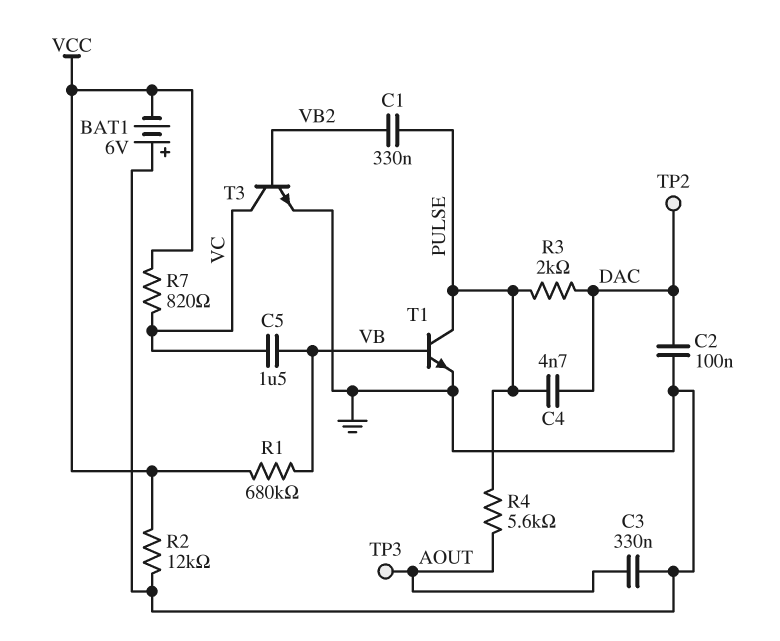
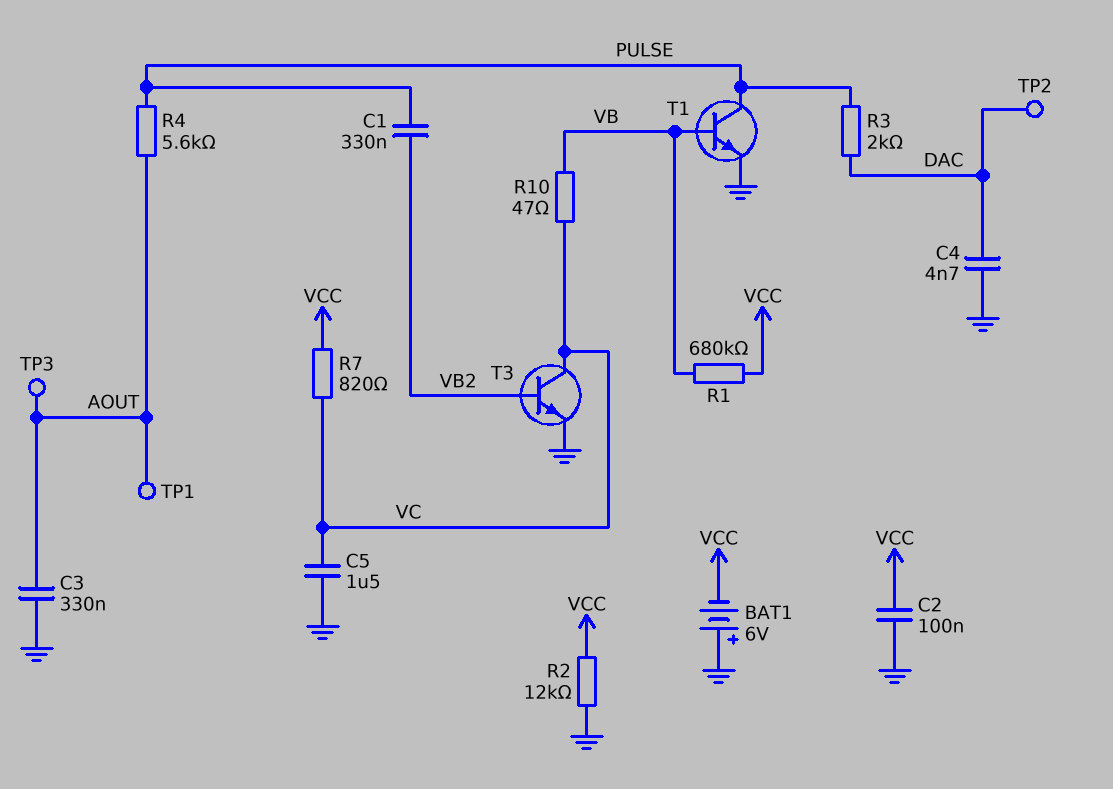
C2: 100nF (DAC, GND) -> 100nF (GND, VCC)
C4: 4.7nF (DAC, PULSE) -> 4.7nF (DAC, GND)
C5: 1.5uF (VB, VC) -> 1.5uF (GND, VC)
R10: none -> 47 (VB, VC)
TP1: none -> test point (AOUT)

